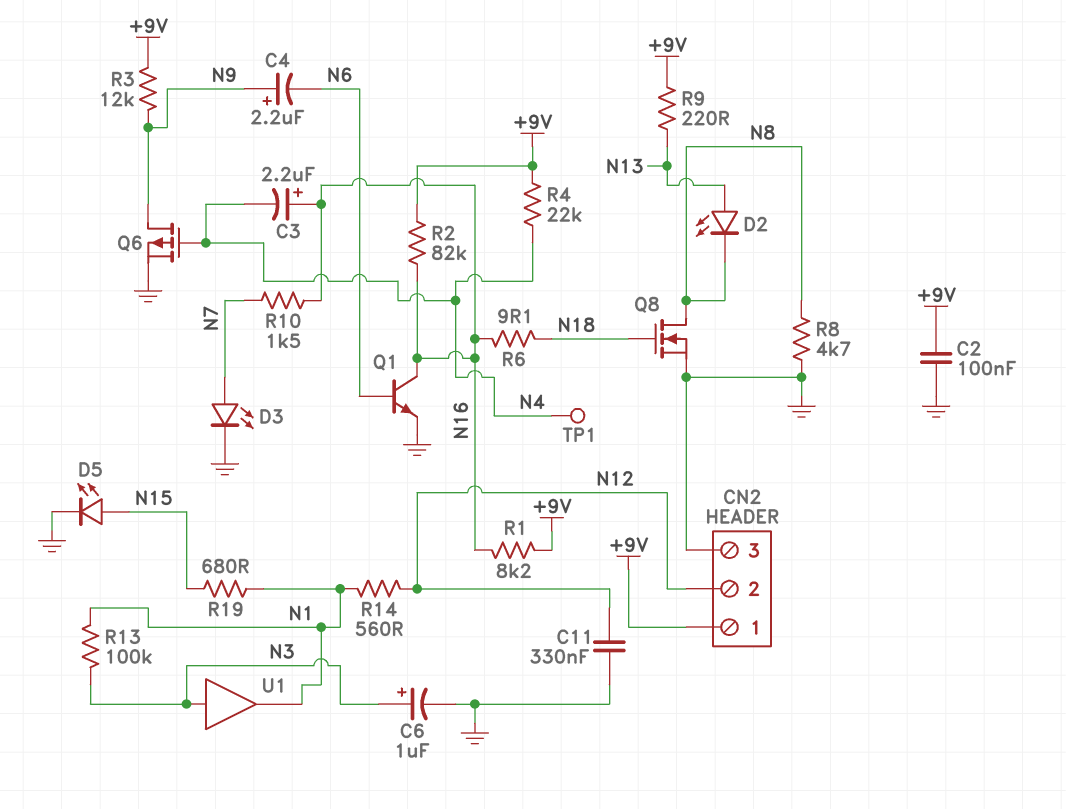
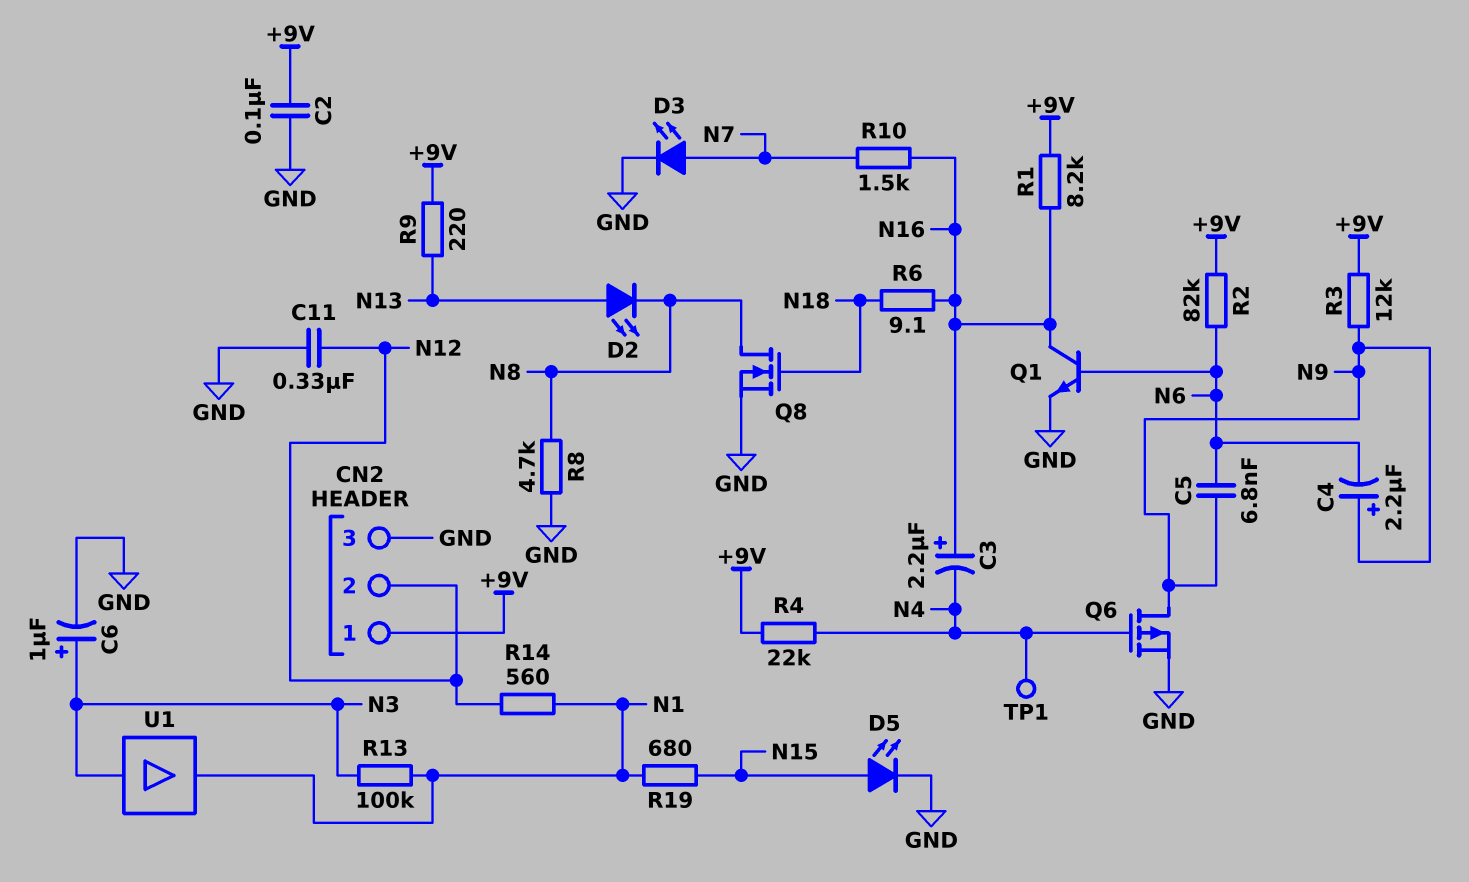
C5: none -> 6.8nF (N6, N9)
R2: 82k (+9V, N16) -> 82k (+9V, N6)

